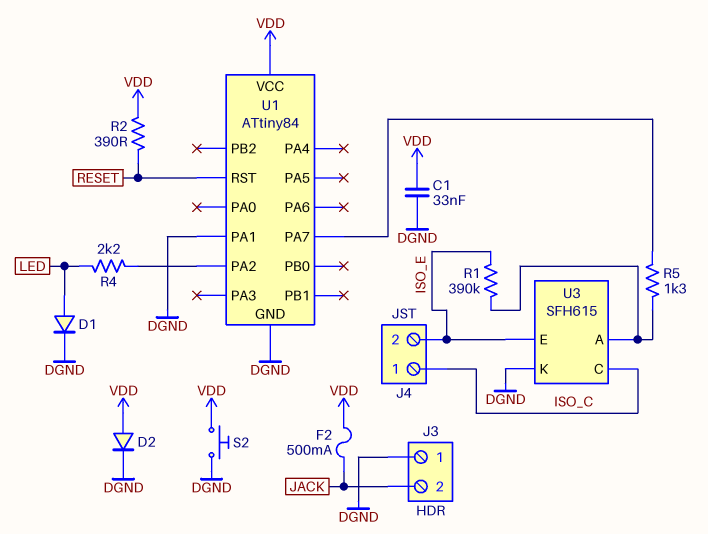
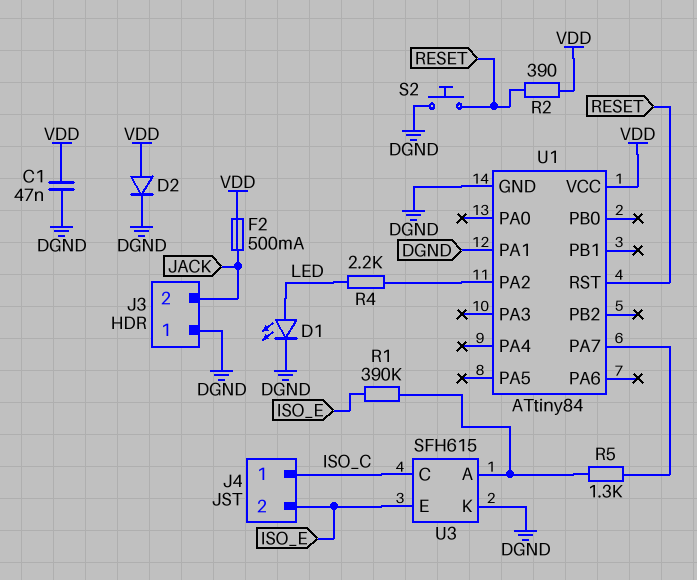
C1: 33nF (DGND, VDD) -> 47nF (DGND, VDD)
D1: diode (A LED, K DGND) -> LED (A LED, K DGND)
S2: button (DGND, VDD) -> button (DGND, RESET)

